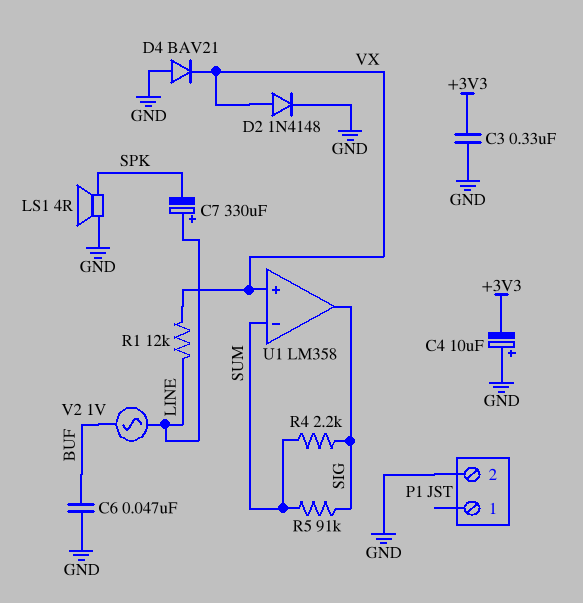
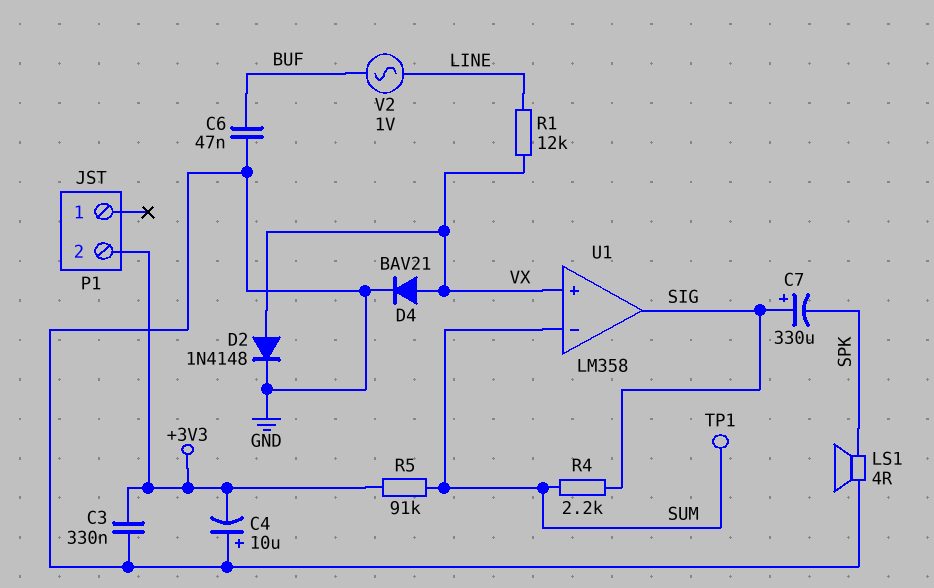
C7: 330uF (plus LINE, minus SPK) -> 330uF (plus SIG, minus SPK)
D4: diode BAV21 (A GND, K VX) -> diode BAV21 (A VX, K GND)
P1 pin 2: GND -> +3V3
R5: 91k (SIG, SUM) -> 91k (+3V3, SUM)
TP1: none -> test point (SUM)

